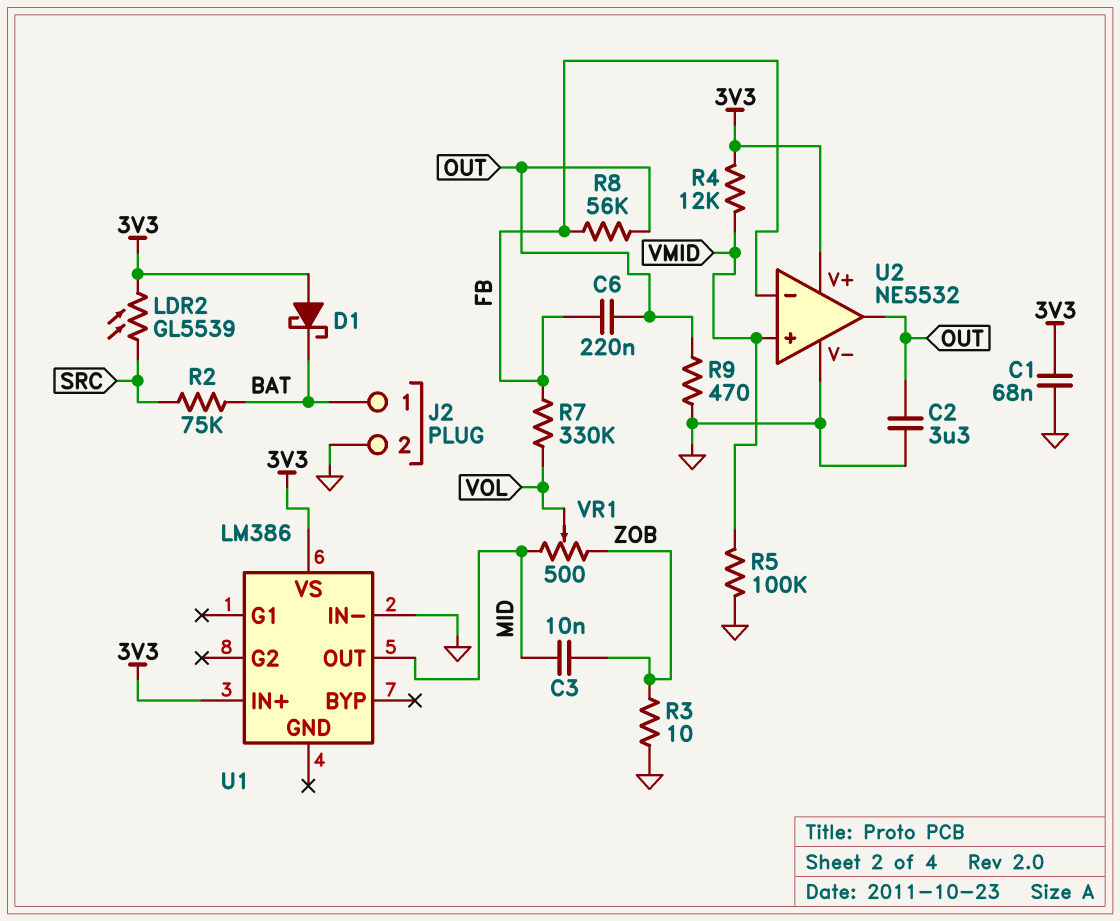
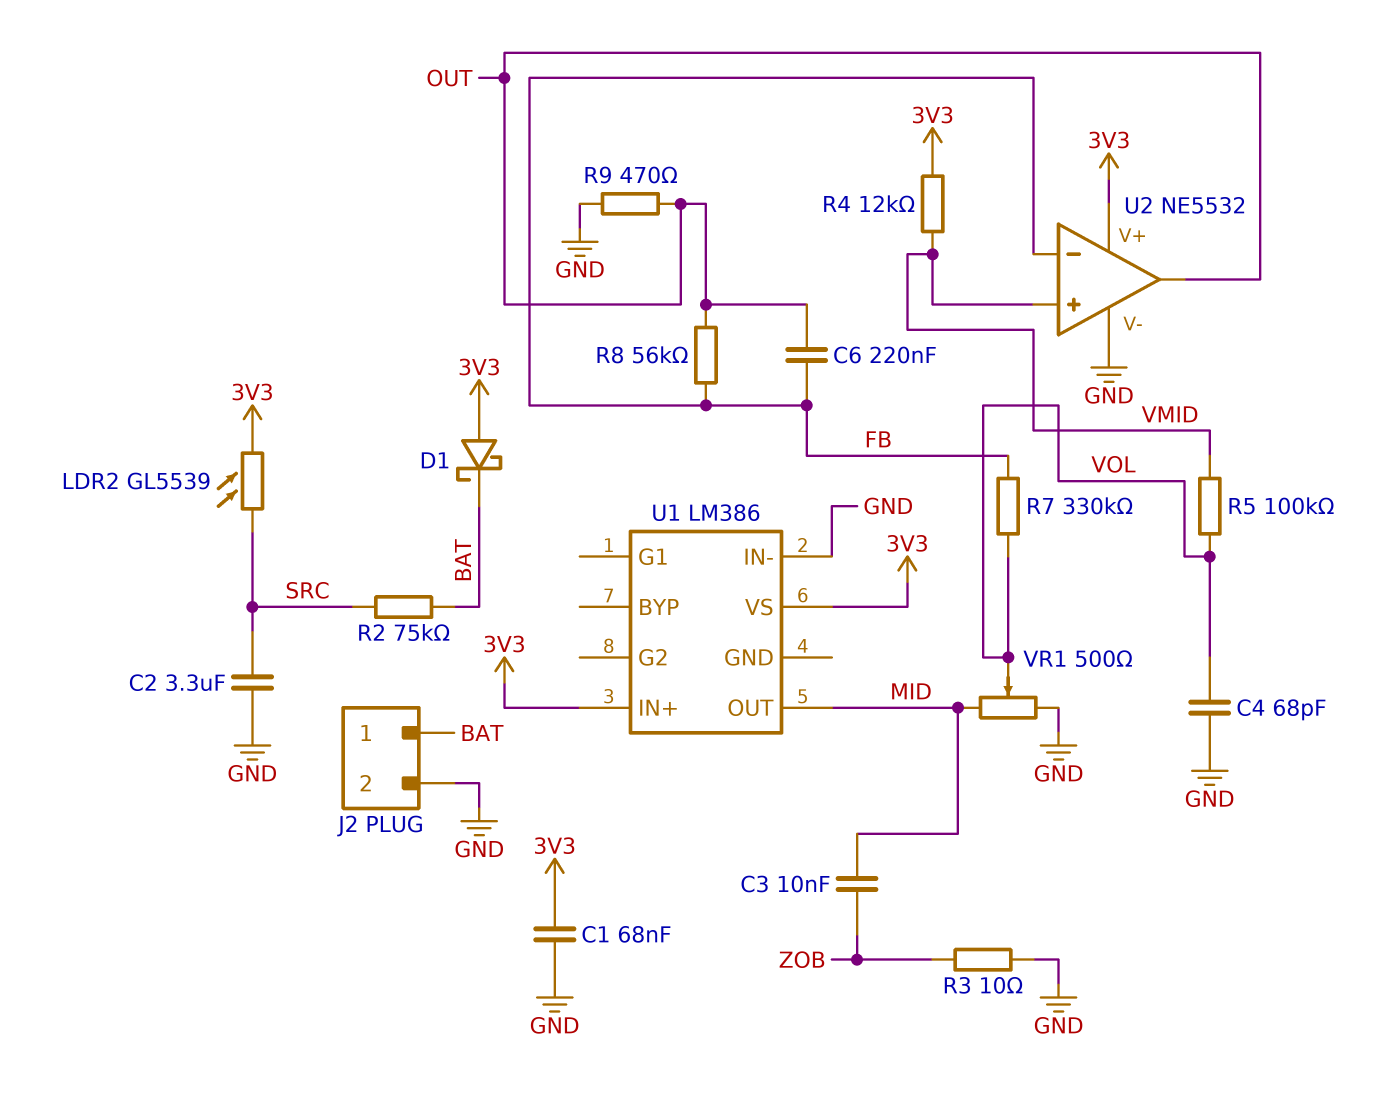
C2: 3.3uF (GND, OUT) -> 3.3uF (GND, SRC)
C4: none -> 68pF (GND, VOL)
R5: 100k (GND, VMID) -> 100k (VMID, VOL)
VR1: 500 (MID, ZOB, wiper VOL) -> 500 (GND, MID, wiper VOL)

